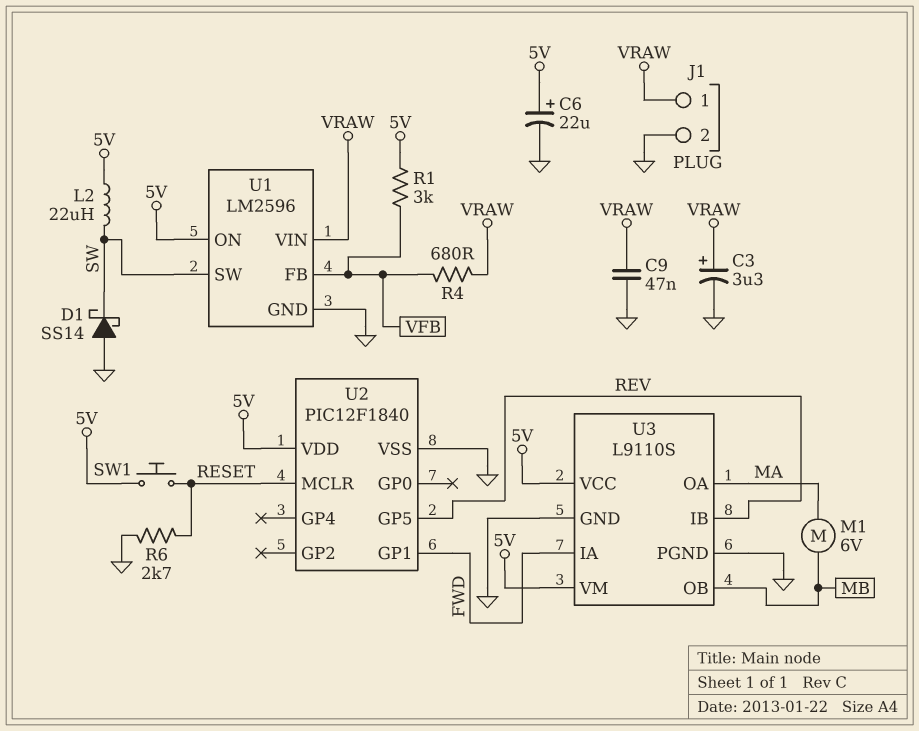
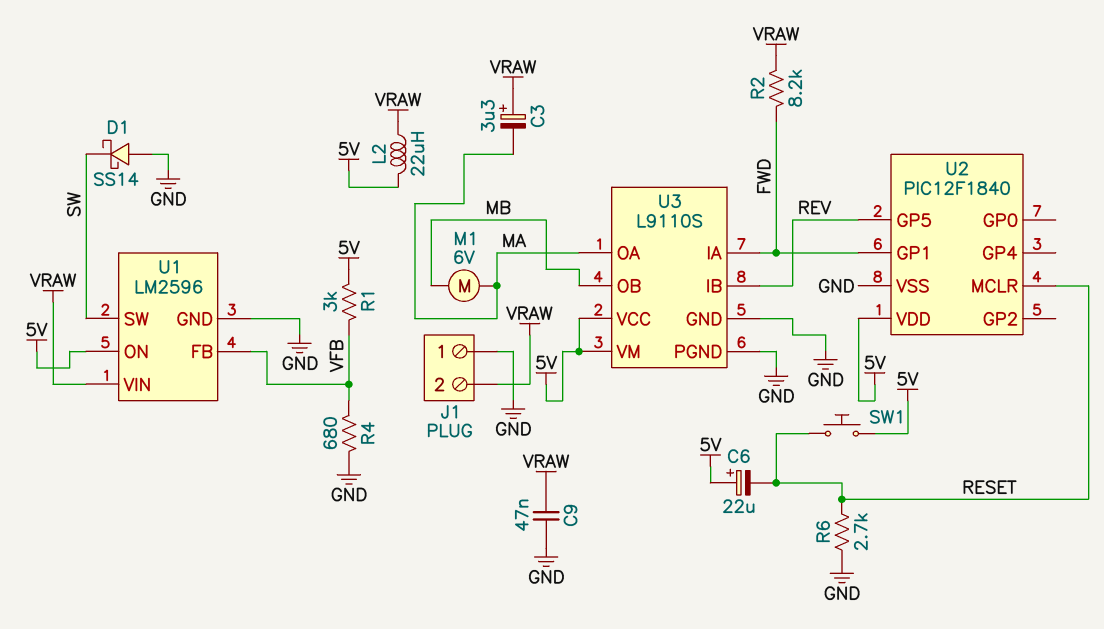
C3: 3.3uF (plus VRAW, minus GND) -> 3.3uF (plus VRAW, minus MA)
C6: 22uF (plus 5V, minus GND) -> 22uF (plus 5V, minus RESET)
J1 pin 1: VRAW -> GND
J1 pin 2: GND -> VRAW
L2: 22uH (5V, SW) -> 22uH (5V, VRAW)
R2: none -> 8.2k (FWD, VRAW)
R4: 680 (VFB, VRAW) -> 680 (GND, VFB)

